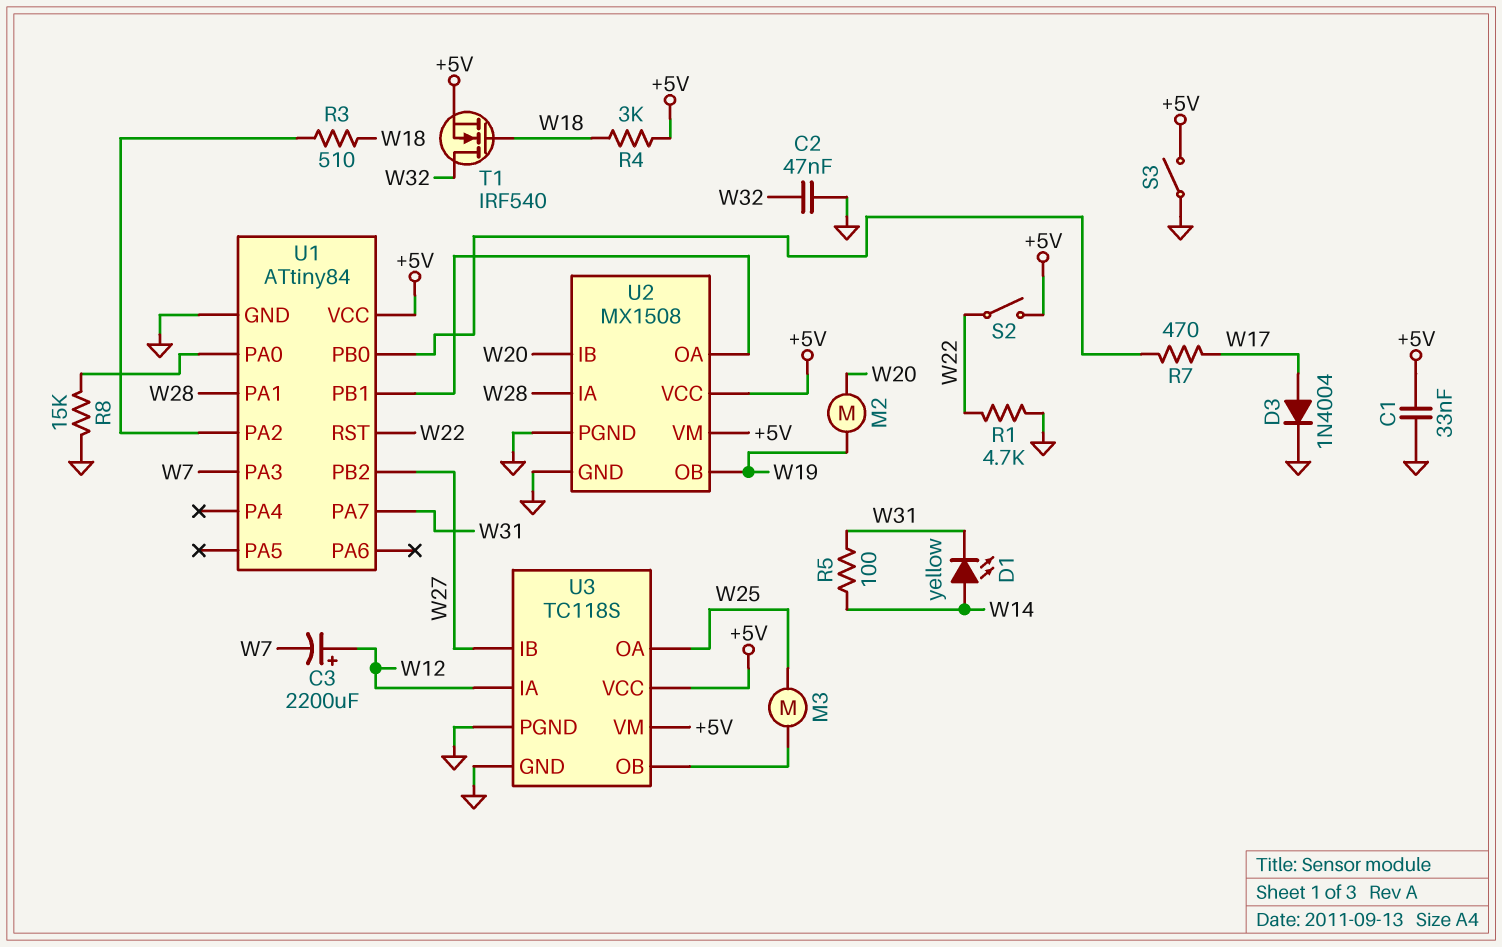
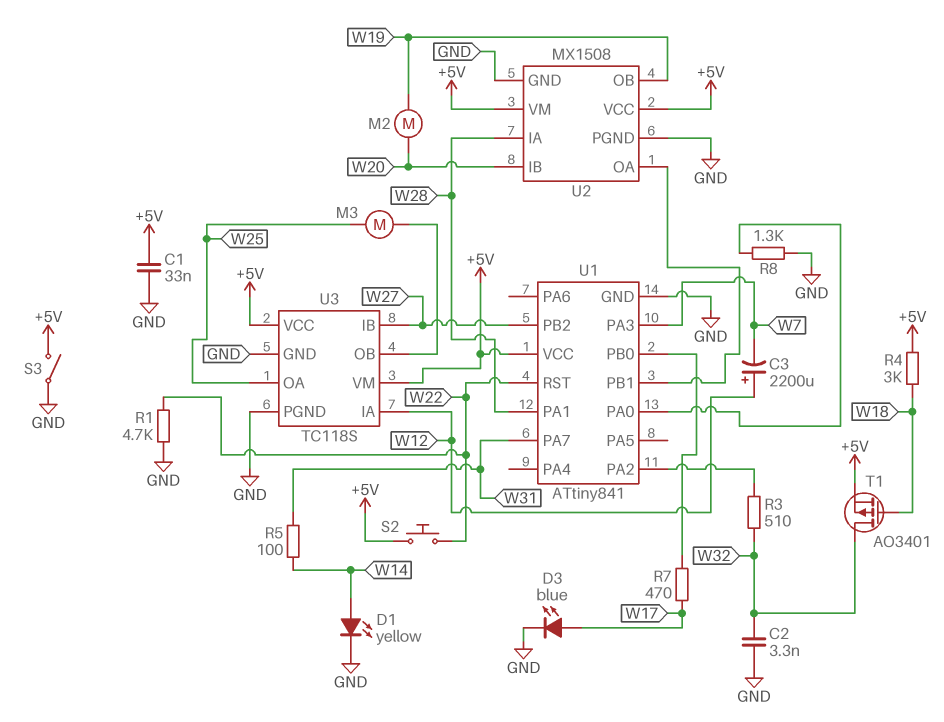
C2: 47nF (GND, W32) -> 3.3nF (GND, W32)
D1: LED yellow (A W14, K W31) -> LED yellow (A W14, K GND)
D3: diode 1N4004 (A W17, K GND) -> LED blue (A W17, K GND)
R3: 510 (U1/PA2, W18) -> 510 (U1/PA2, W32)
R8: 15k (GND, U1/PA0) -> 1.3k (GND, U1/PA0)
S2: switch (+5V, W22) -> button (+5V, W22)
T1: NMOS IRF540 (G W18, D W32, S +5V) -> PMOS AO3401 (G W18, D W32, S +5V)
U1: ATtiny84 -> ATtiny841

